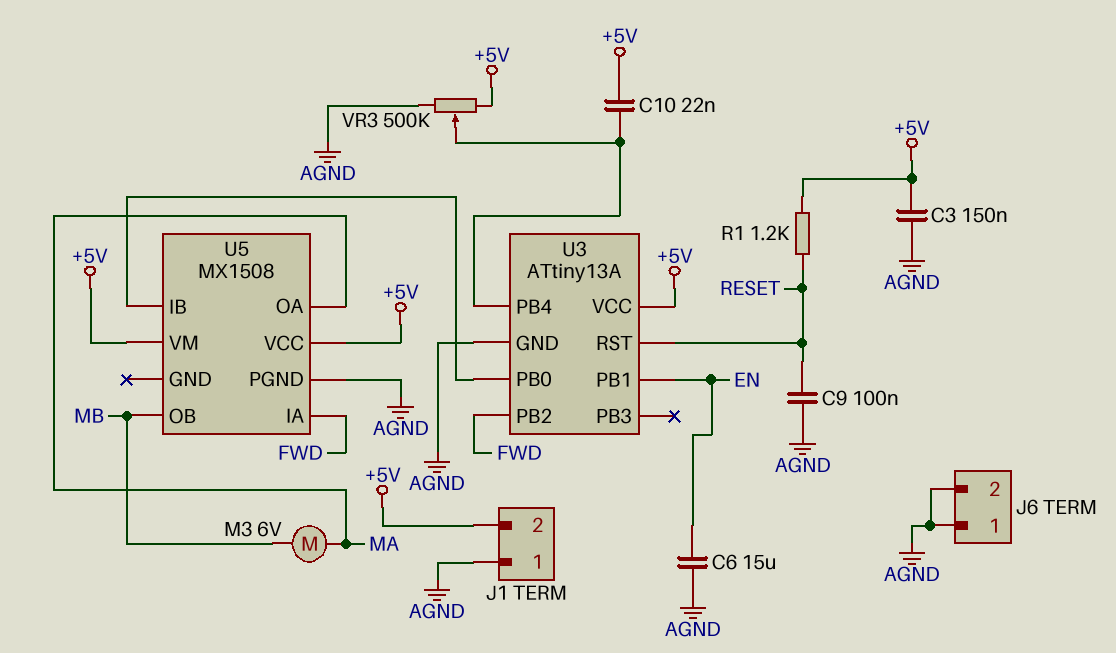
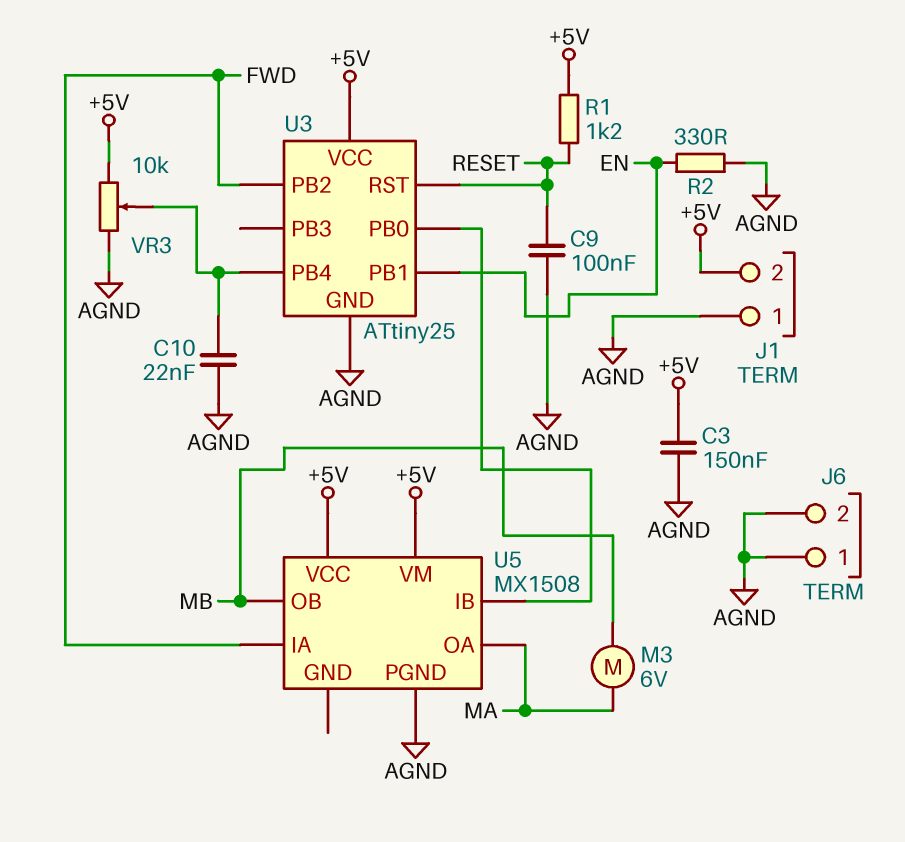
C6: 15uF (AGND, EN) -> none
C10: 22nF (+5V, U3/PB4) -> 22nF (AGND, U3/PB4)
R2: none -> 330 (AGND, EN)
U3: ATtiny13A -> ATtiny25
VR3: 500k (+5V, AGND, wiper U3/PB4) -> 10k (+5V, AGND, wiper U3/PB4)

